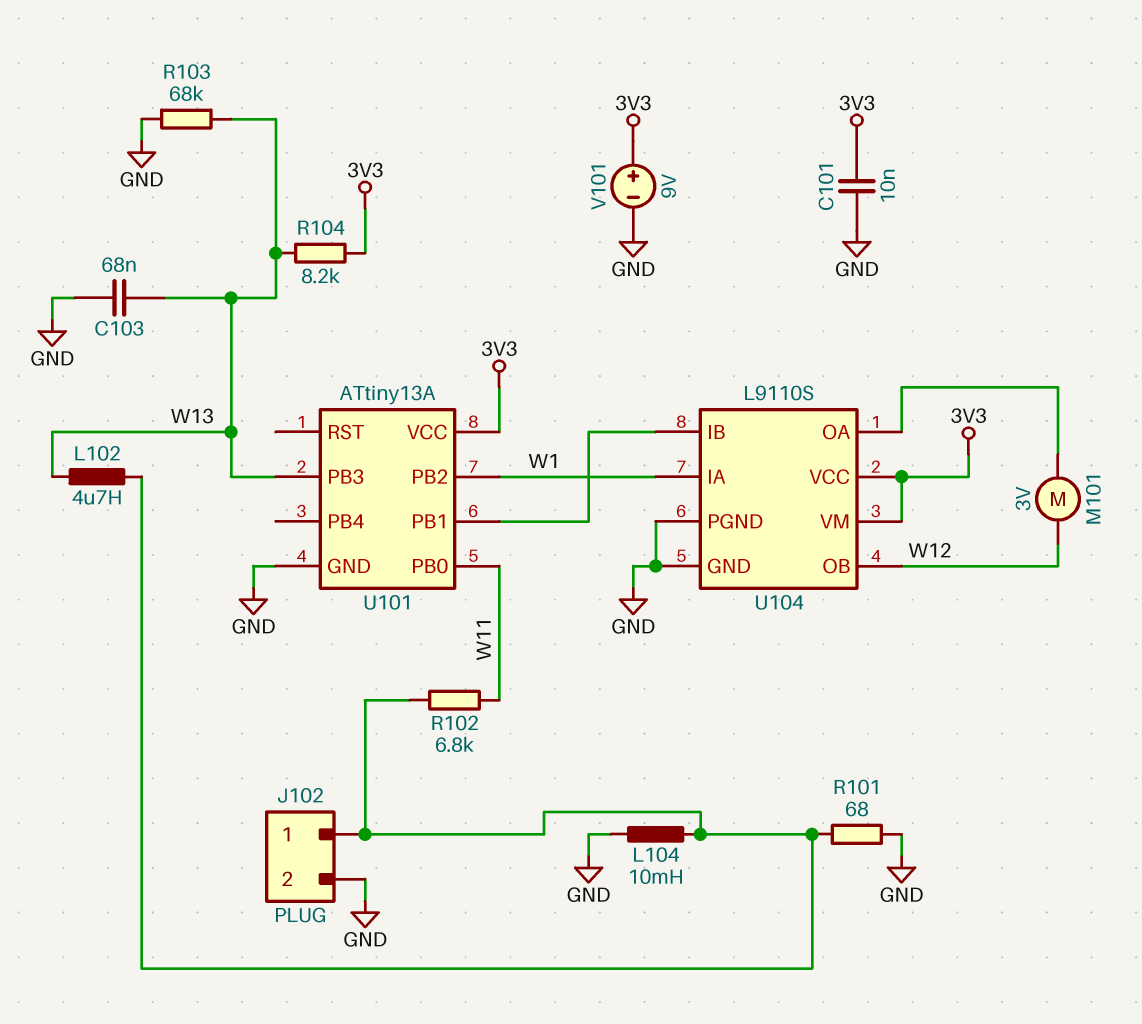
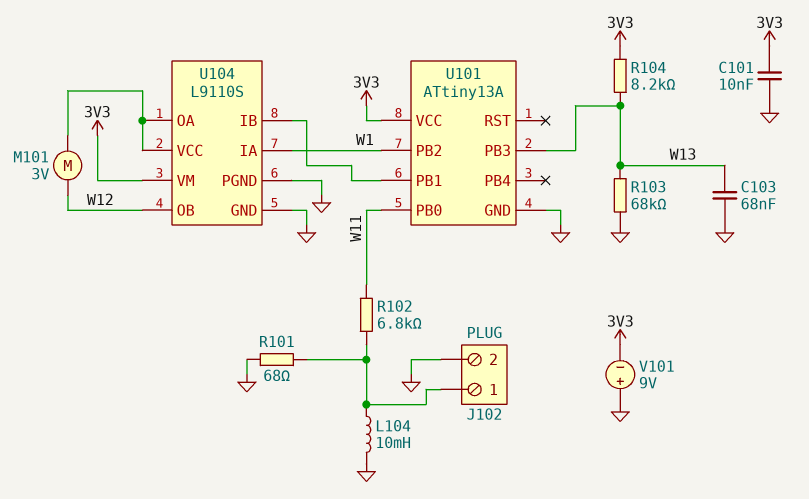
L102: 4.7uH (J102/1, W13) -> none
U104 pin VCC: 3V3 -> U104/OA
V101: 9V (plus 3V3, minus GND) -> 9V (plus GND, minus 3V3)

